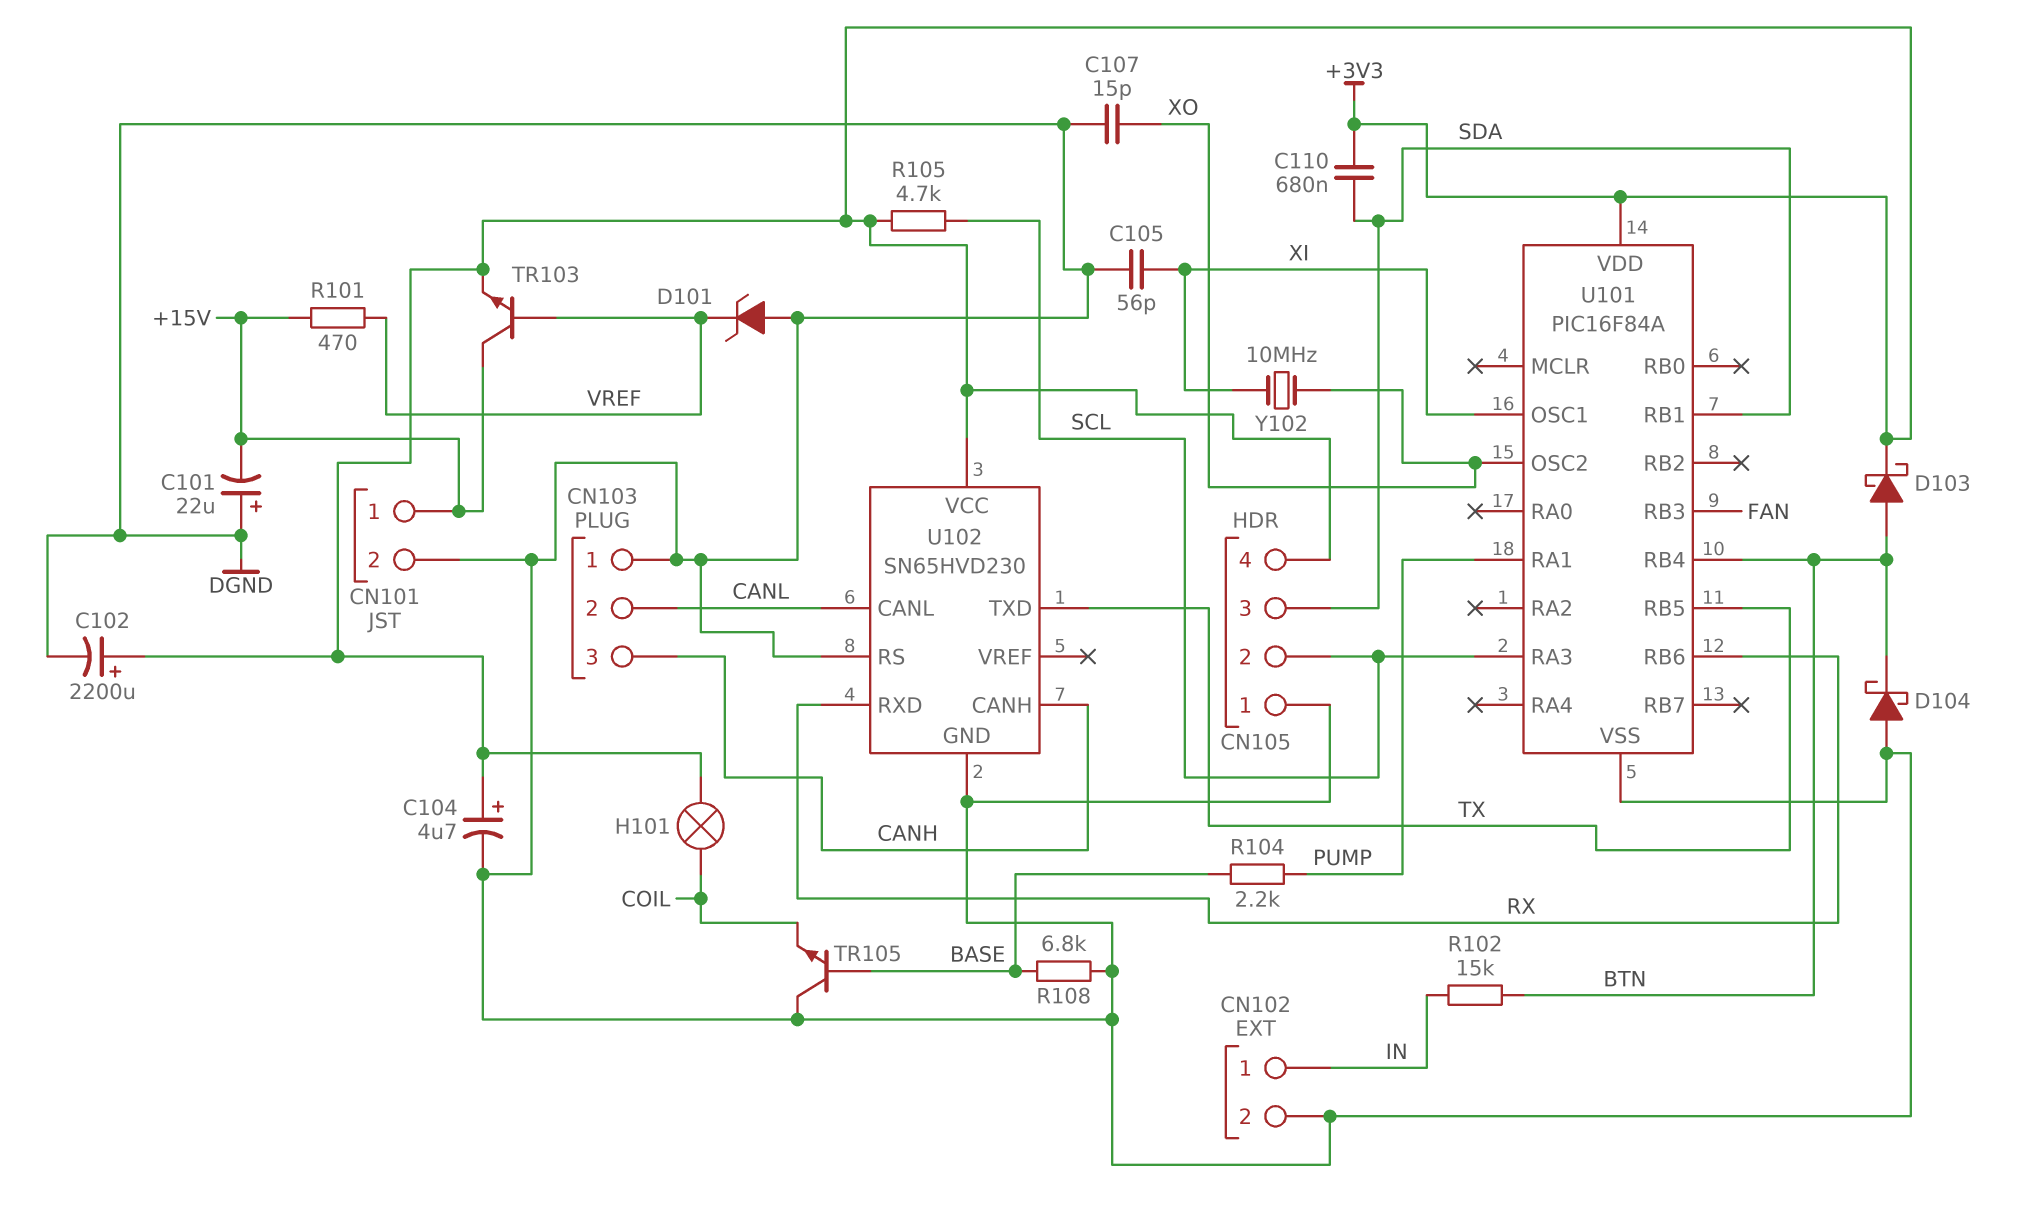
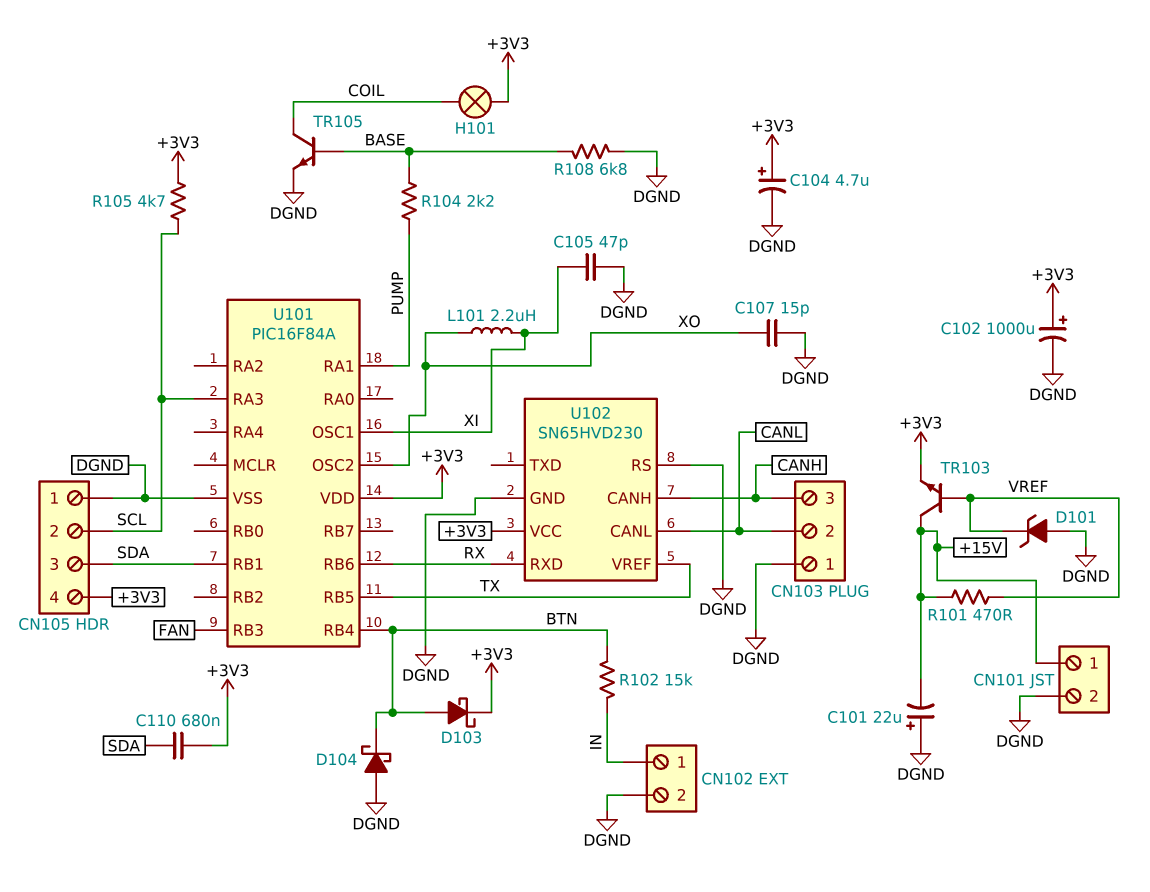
C102: 2200uF (plus +3V3, minus DGND) -> 1000uF (plus +3V3, minus DGND)
C105: 56pF (DGND, XI) -> 47pF (DGND, XI)
L101: none -> 2.2uH (XI, XO)
TR105: NPN (B BASE, C DGND, E COIL) -> NPN (B BASE, C COIL, E DGND)
U102 pin TXD: TX -> none
U102 pin VREF: none -> TX
Y102: 10MHz (XI, XO) -> none

